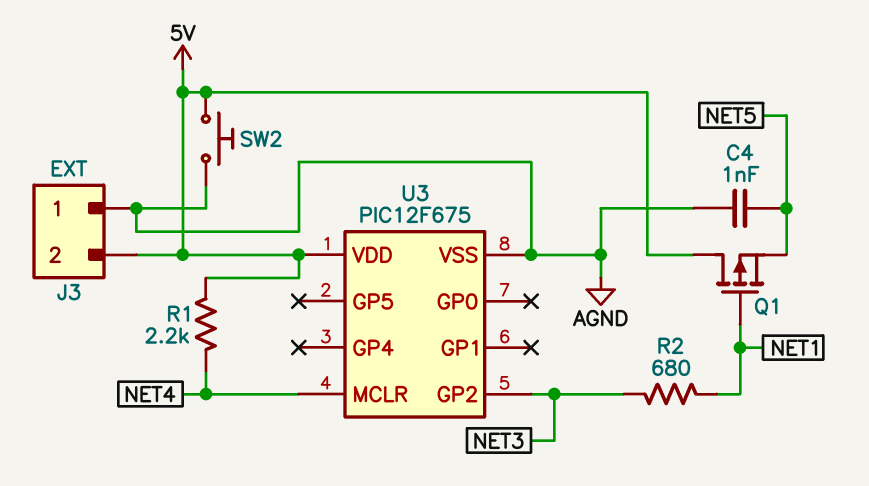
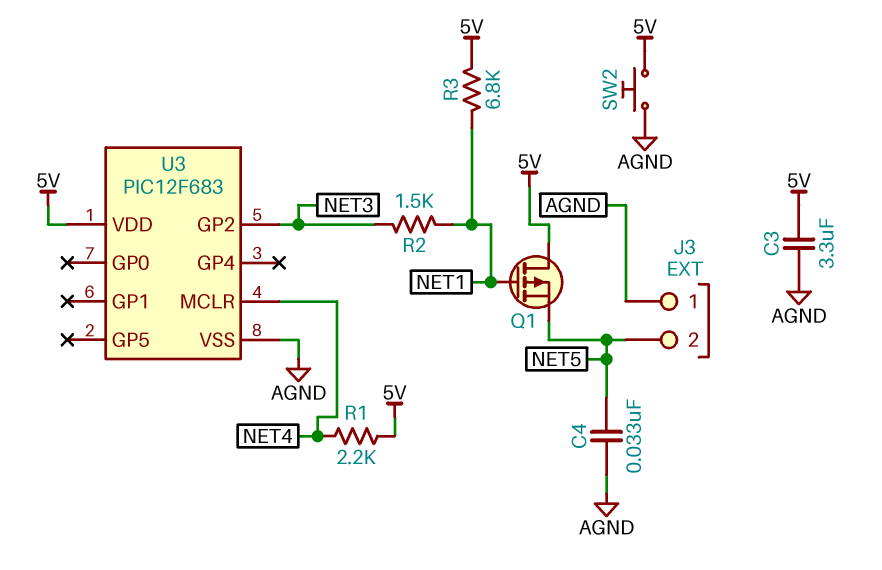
C3: none -> 3.3uF (5V, AGND)
C4: 1nF (AGND, NET5) -> 33nF (AGND, NET5)
J3 pin 2: 5V -> NET5
R2: 680 (NET1, NET3) -> 1.5k (NET1, NET3)
R3: none -> 6.8k (5V, NET1)
U3: PIC12F675 -> PIC12F683

